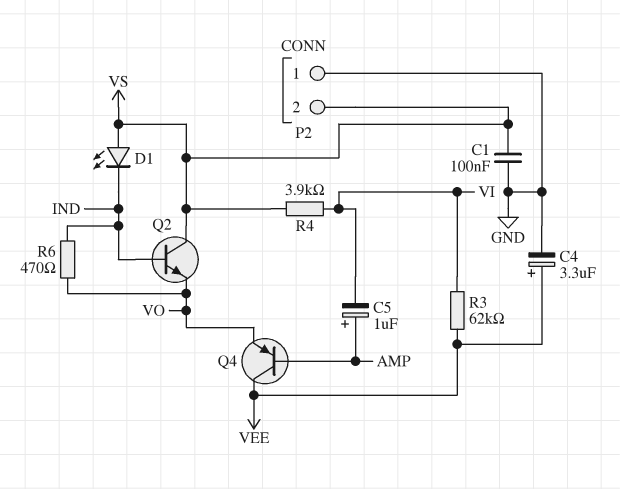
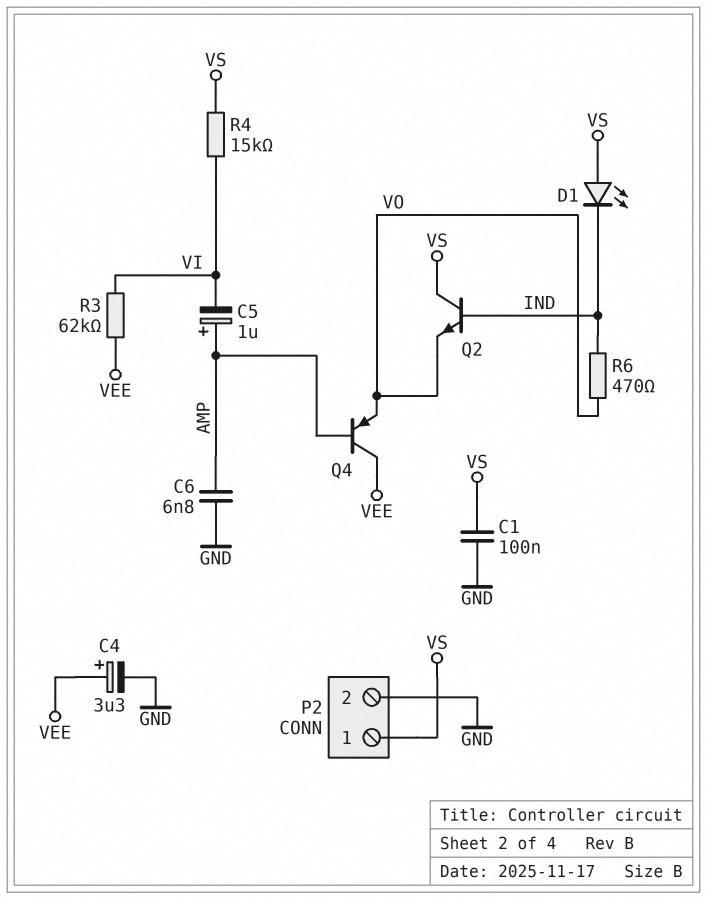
C6: none -> 6.8nF (AMP, GND)
P2 pin 1: GND -> VS
P2 pin 2: VS -> GND
R4: 3.9k (VI, VS) -> 15k (VI, VS)

